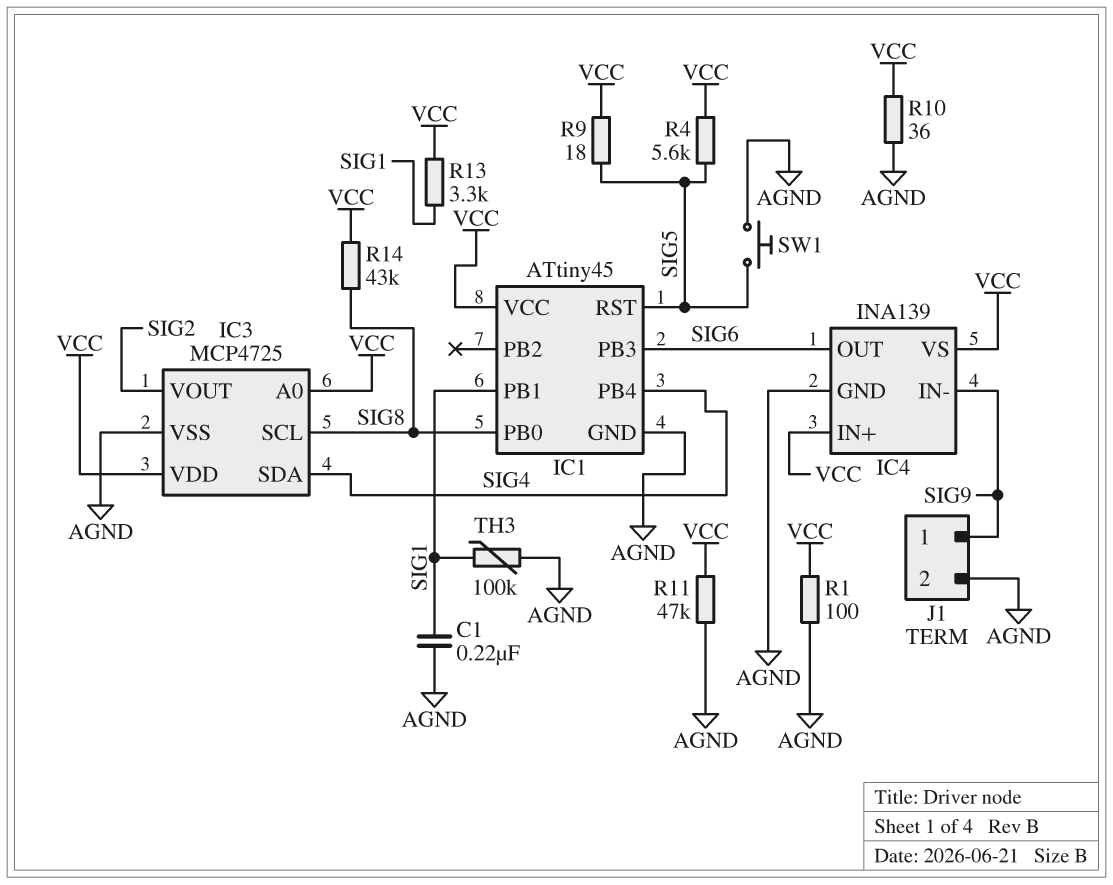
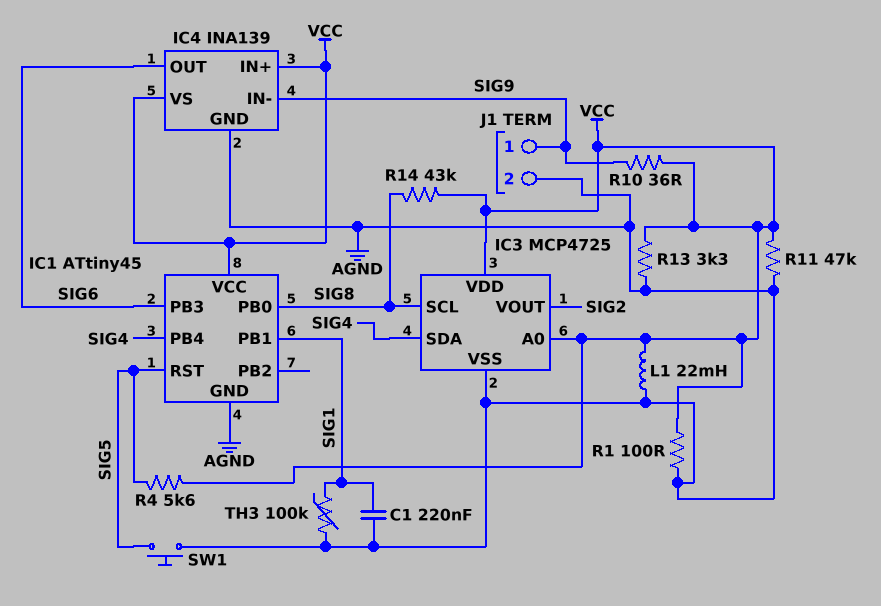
L1: none -> 22mH (AGND, VCC)
R9: 18 (SIG5, VCC) -> none
R10: 36 (AGND, VCC) -> 36 (SIG9, VCC)
R13: 3.3k (SIG1, VCC) -> 3.3k (AGND, VCC)

